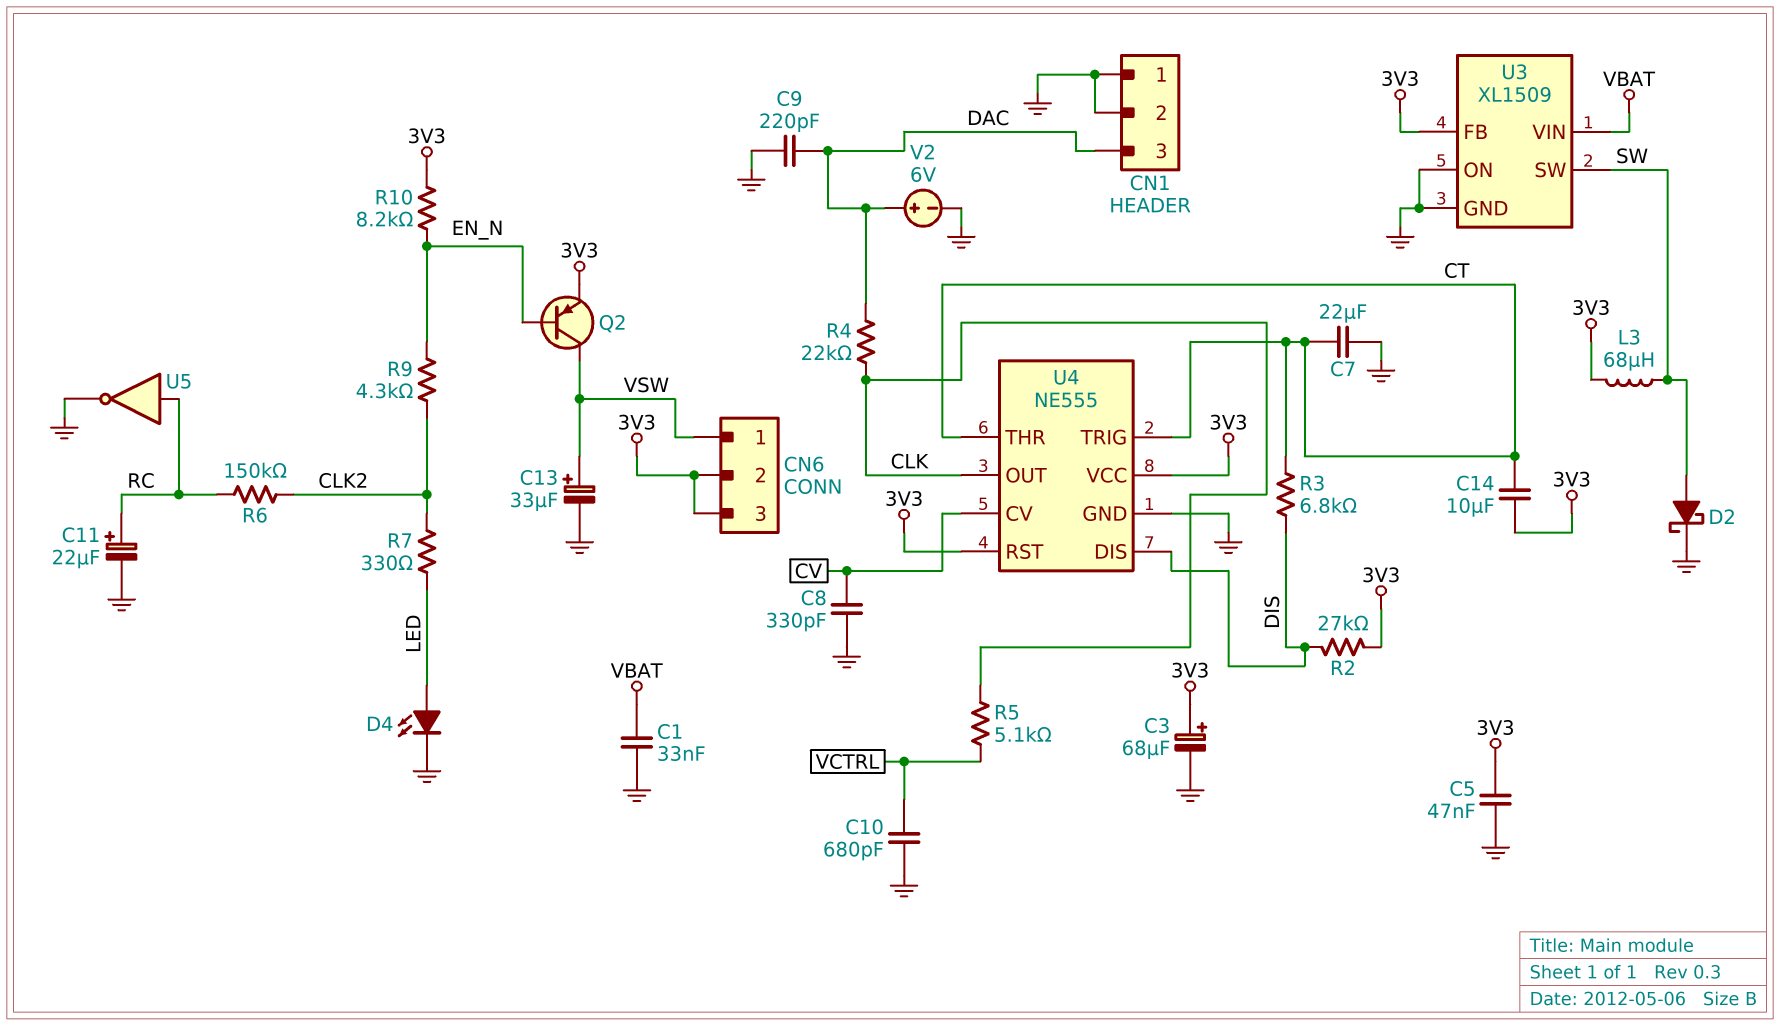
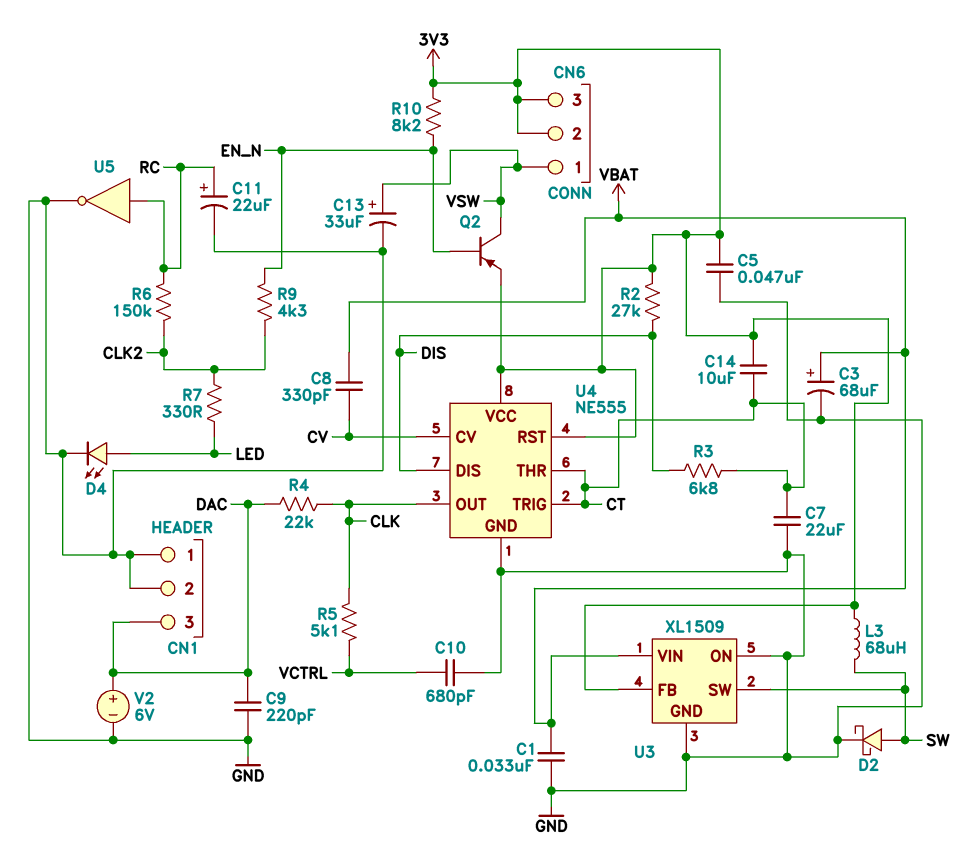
C3: 68uF (plus 3V3, minus GND) -> 68uF (plus VBAT, minus GND)
C8: 330pF (CV, GND) -> 330pF (CV, VBAT)

